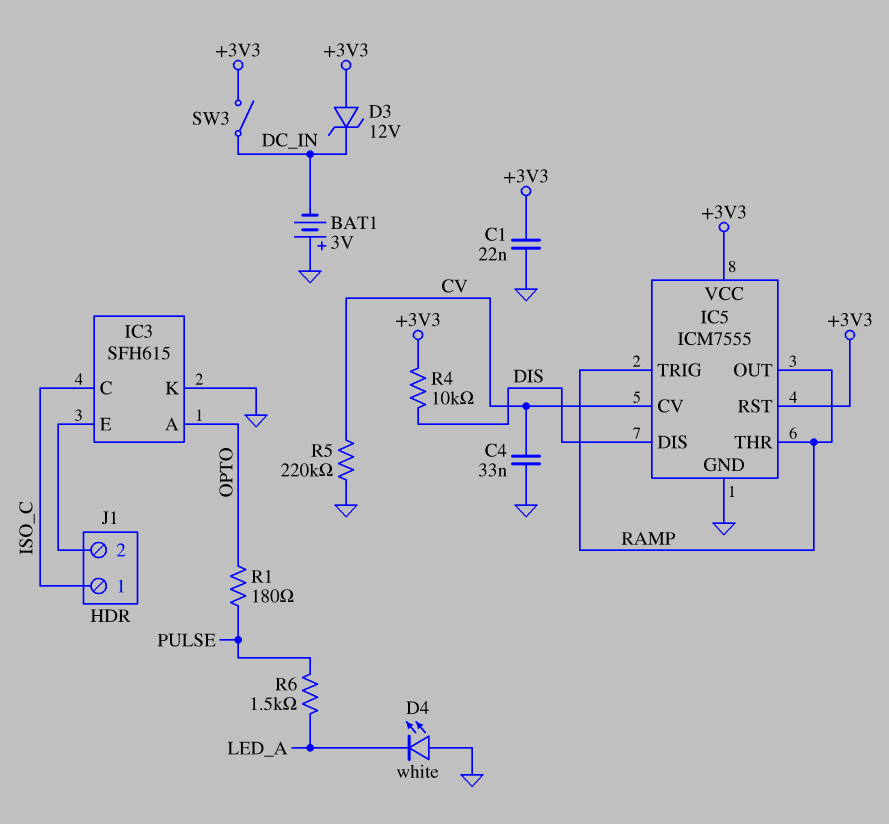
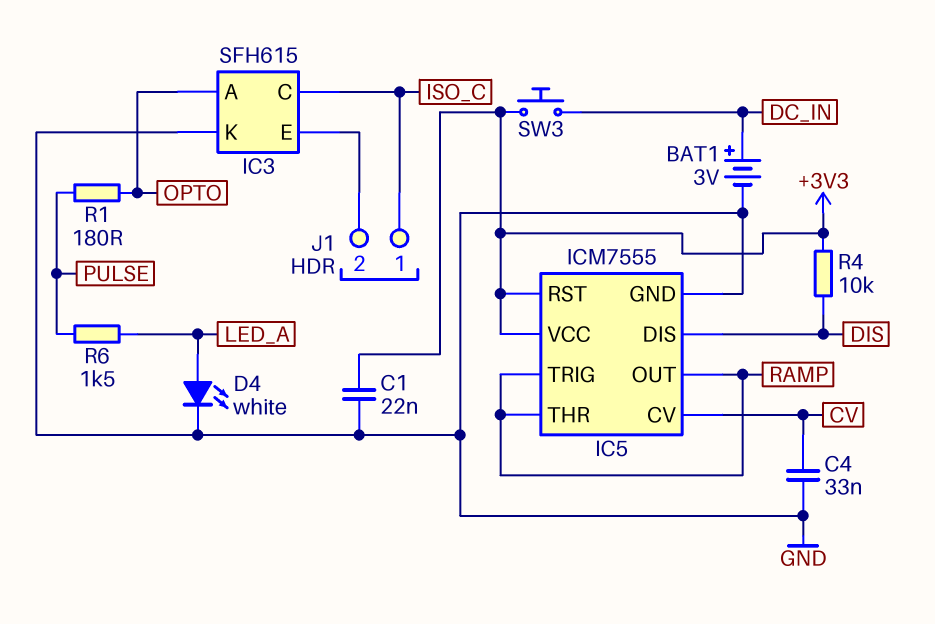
BAT1: 3V (plus GND, minus DC_IN) -> 3V (plus DC_IN, minus GND)
D3: zener 12V (A +3V3, K DC_IN) -> none
D4: LED white (A GND, K LED_A) -> LED white (A LED_A, K GND)
R5: 220k (CV, GND) -> none
SW3: switch (+3V3, DC_IN) -> button (+3V3, DC_IN)

